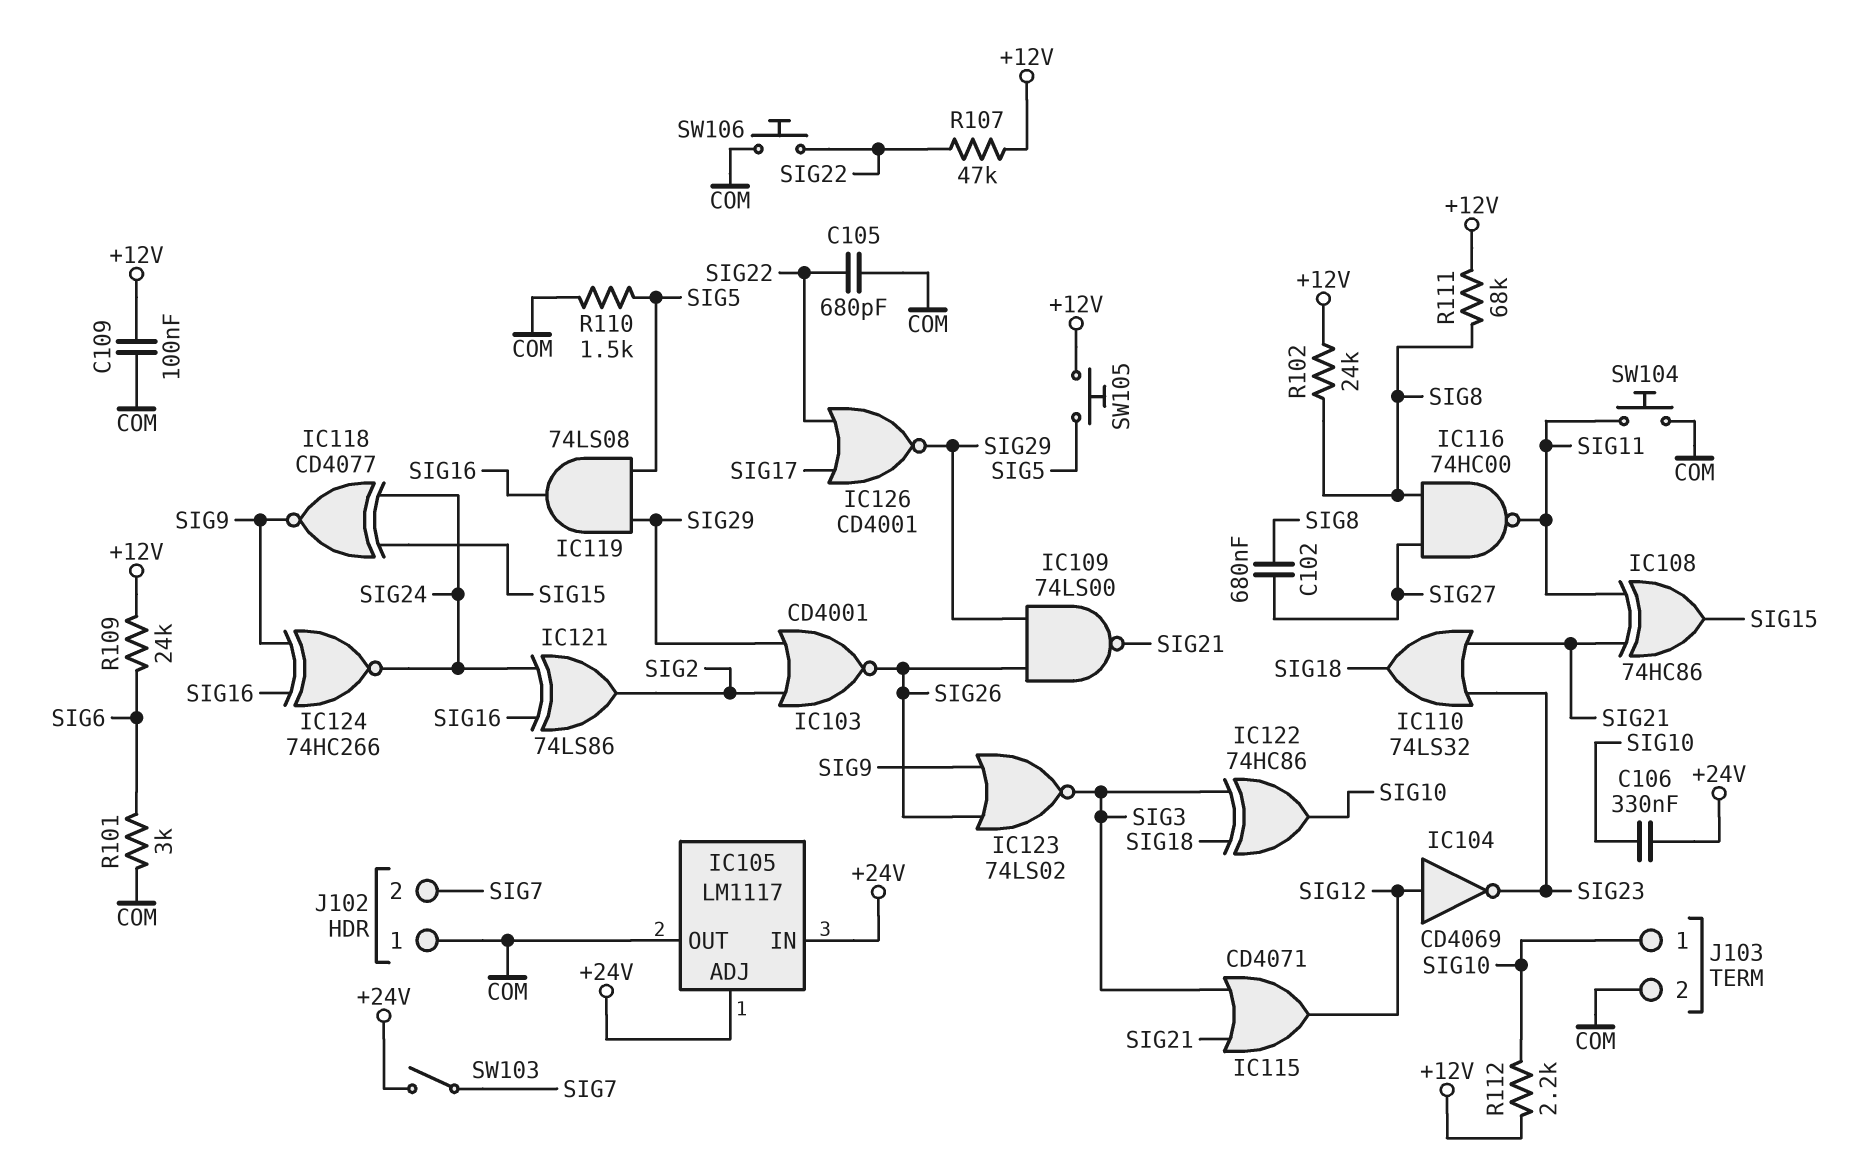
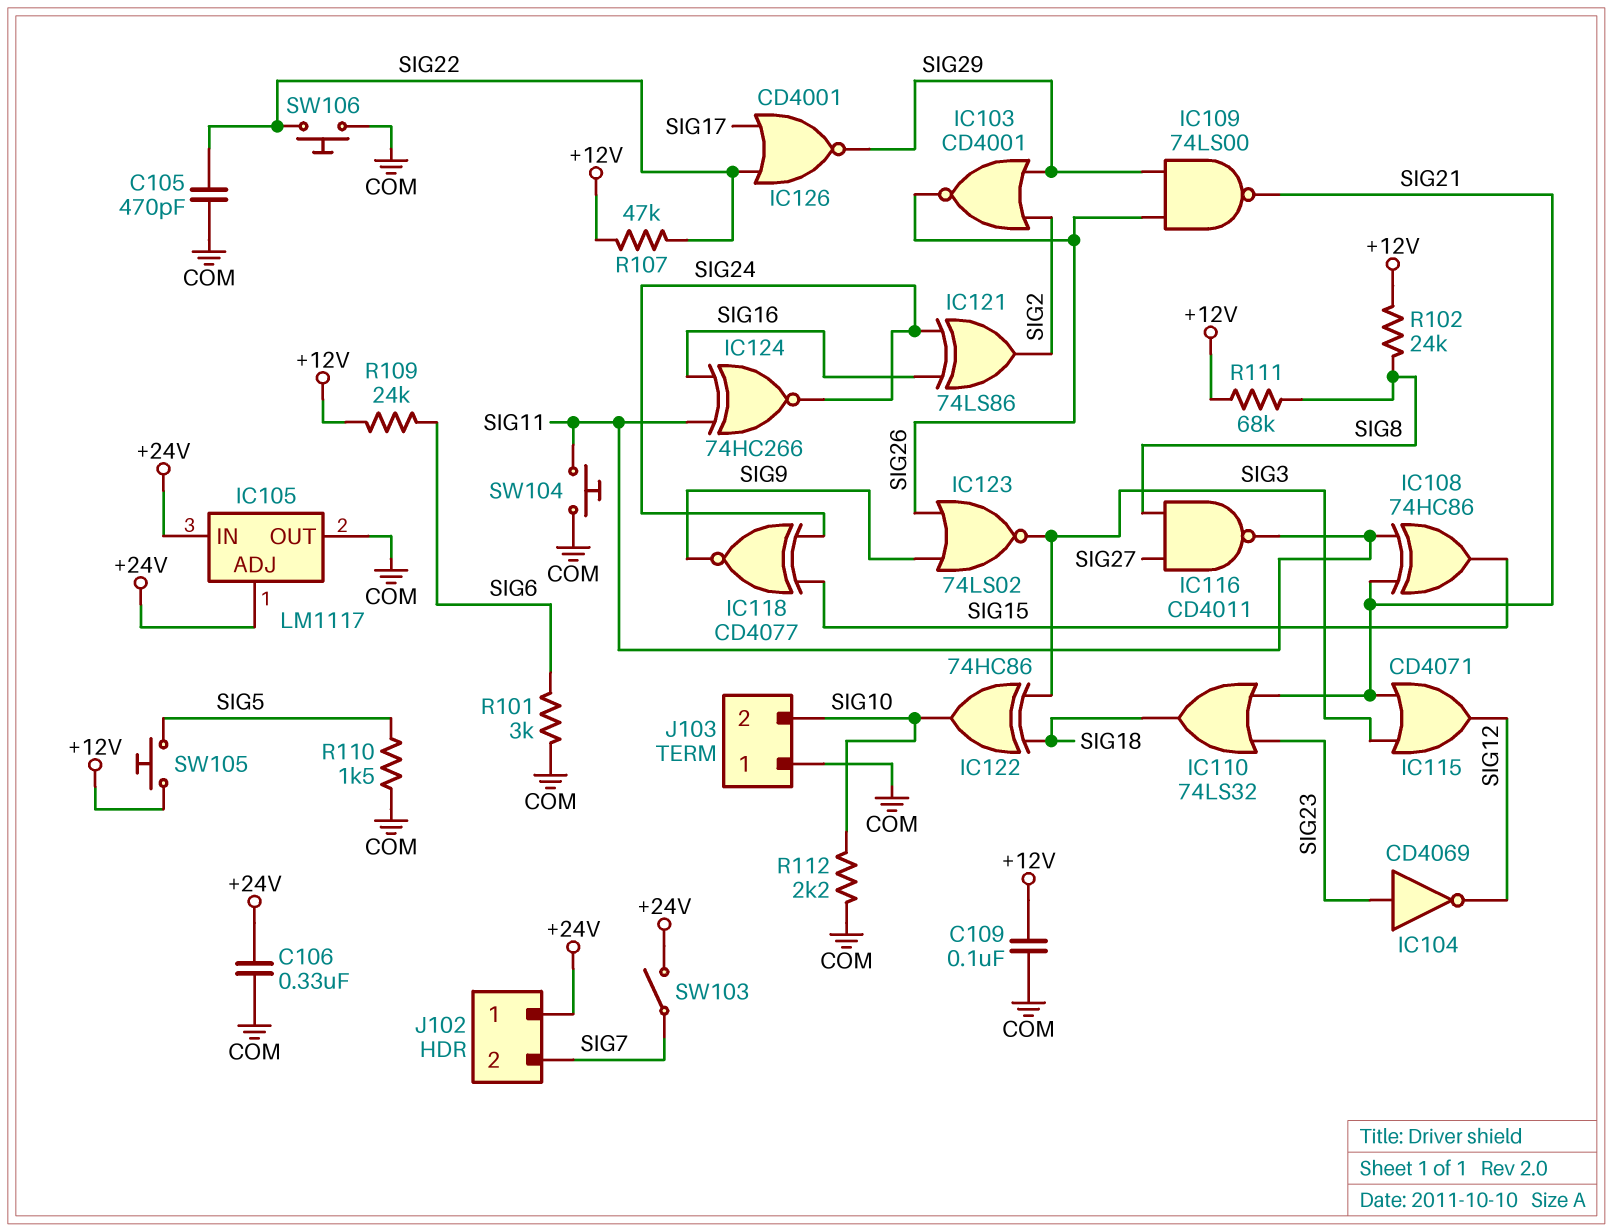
C102: 680nF (SIG8, SIG27) -> none
C105: 680pF (COM, SIG22) -> 470pF (COM, SIG22)
C106: 330nF (+24V, SIG10) -> 330nF (+24V, COM)
IC104: NOT CD4069 (in SIG12, out SIG23) -> NOT CD4069 (in SIG23, out SIG12)
IC116: NAND 74HC00 (in SIG8, in SIG27, out SIG11) -> NAND CD4011 (in SIG8, in SIG27, out SIG11)
IC119: AND 74LS08 (in SIG5, in SIG29, out SIG16) -> none
IC124: XNOR 74HC266 (in SIG9, in SIG16, out SIG24) -> XNOR 74HC266 (in SIG11, in SIG16, out SIG24)
J102 pin 1: COM -> +24V
J103 pin 1: SIG10 -> COM
J103 pin 2: COM -> SIG10
R112: 2.2k (+12V, SIG10) -> 2.2k (COM, SIG10)

